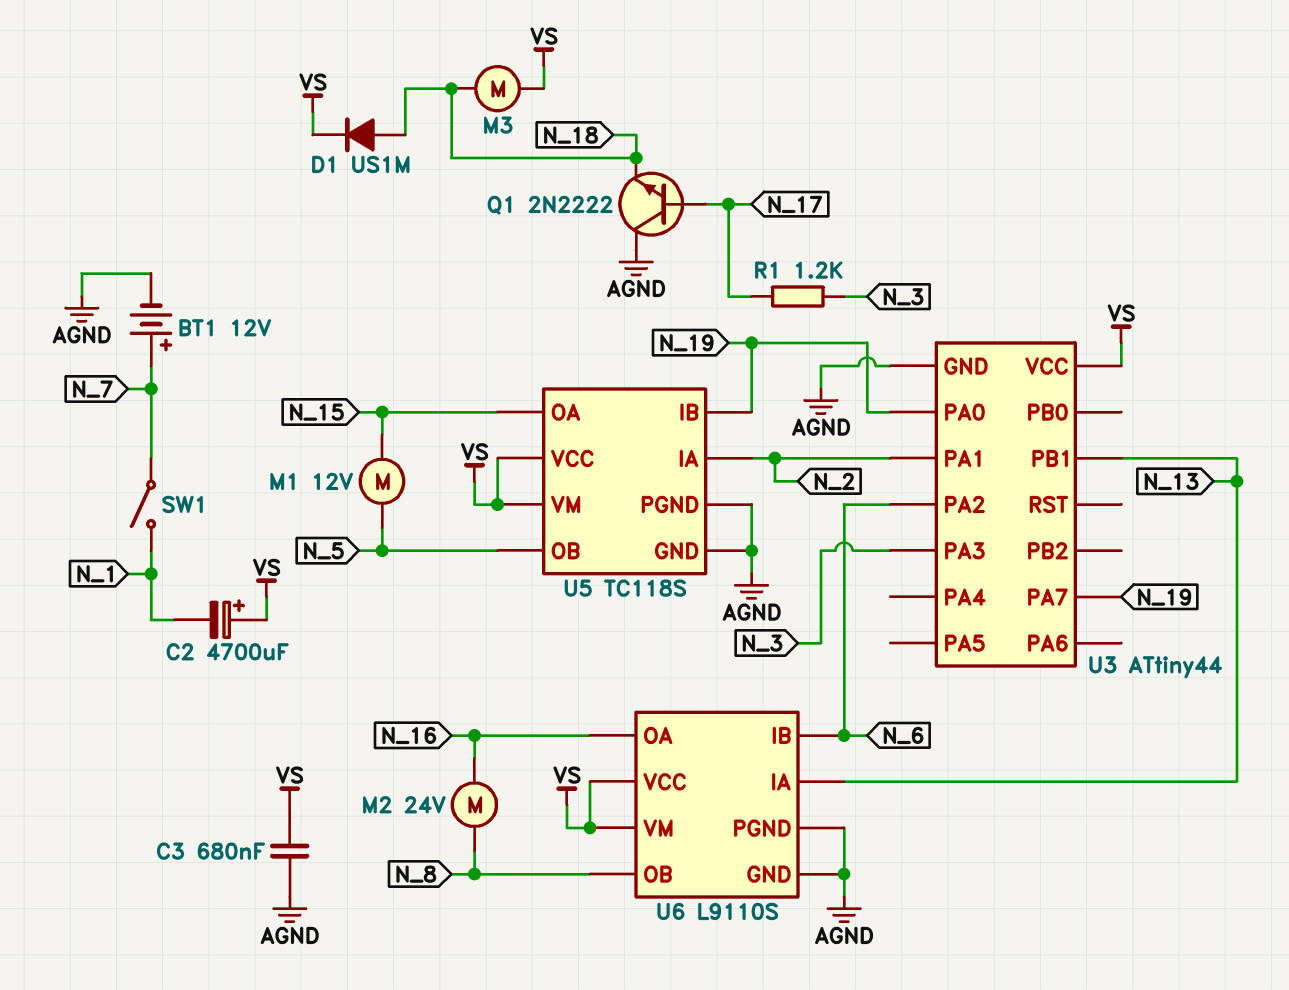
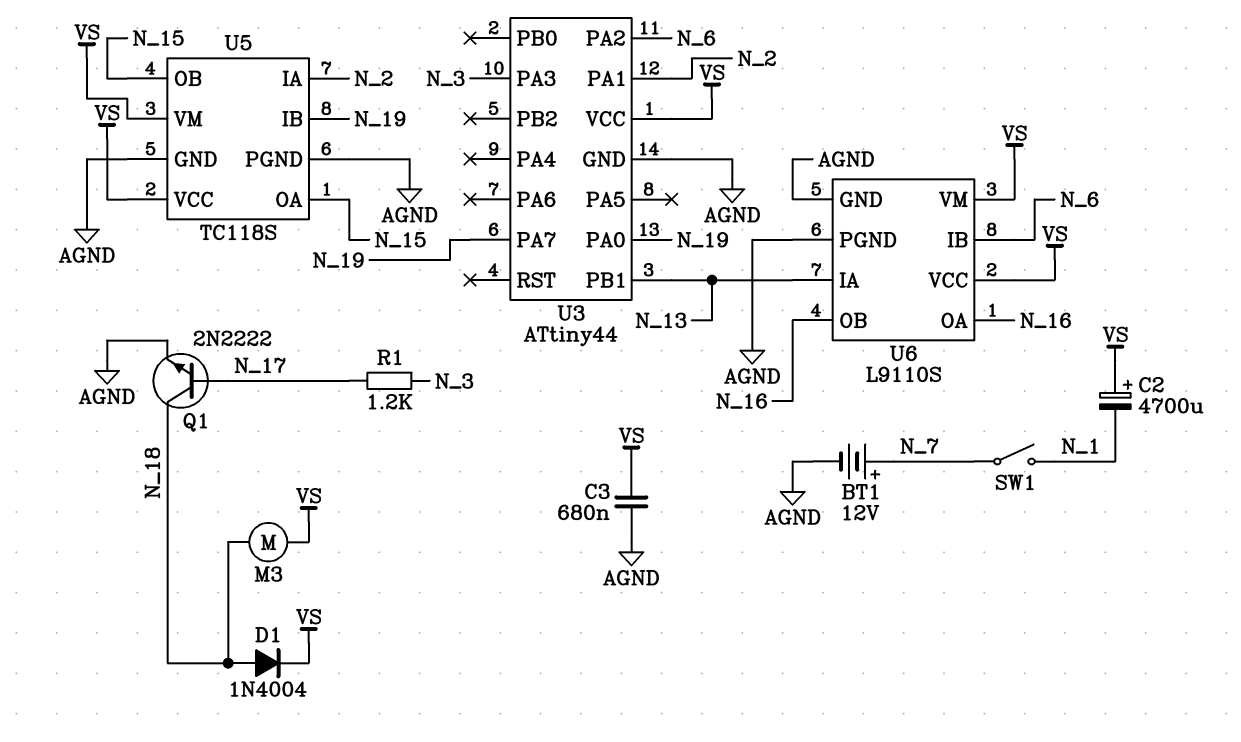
D1: diode US1M (A N_18, K VS) -> diode 1N4004 (A N_18, K VS)
M1: motor 12V (N_5, N_15) -> none
M2: motor 24V (N_8, N_16) -> none
Q1: NPN 2N2222 (B N_17, C AGND, E N_18) -> NPN 2N2222 (B N_17, C N_18, E AGND)
U5 pin OB: N_5 -> N_15
U6 pin OB: N_8 -> N_16

